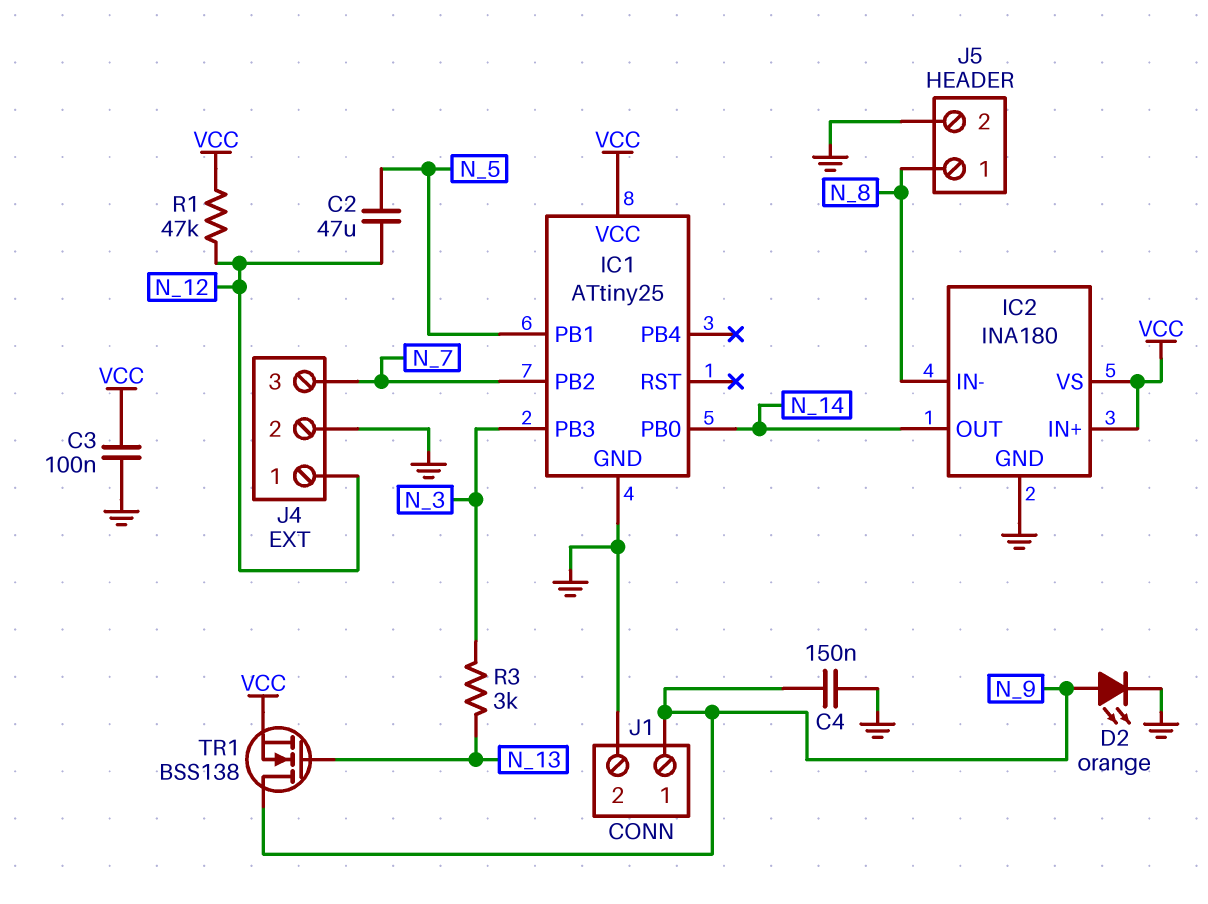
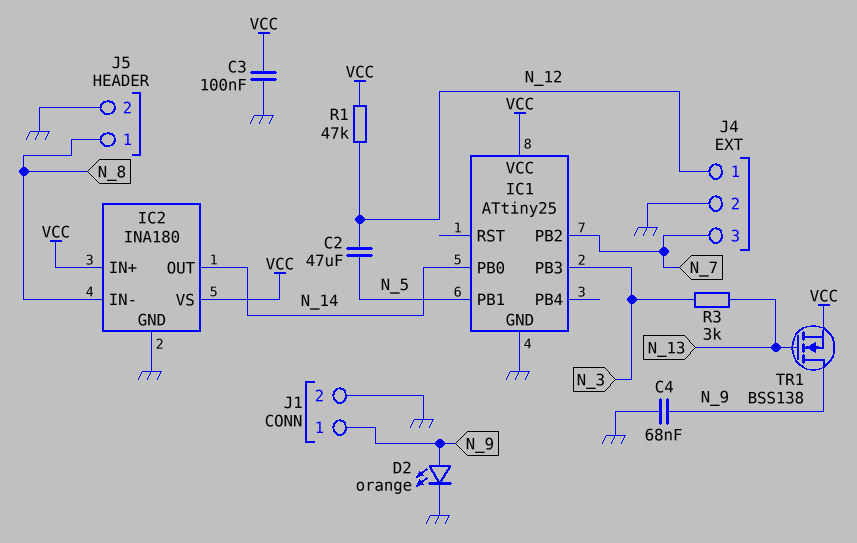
C4: 150nF (GND, N_9) -> 68nF (GND, N_9)

